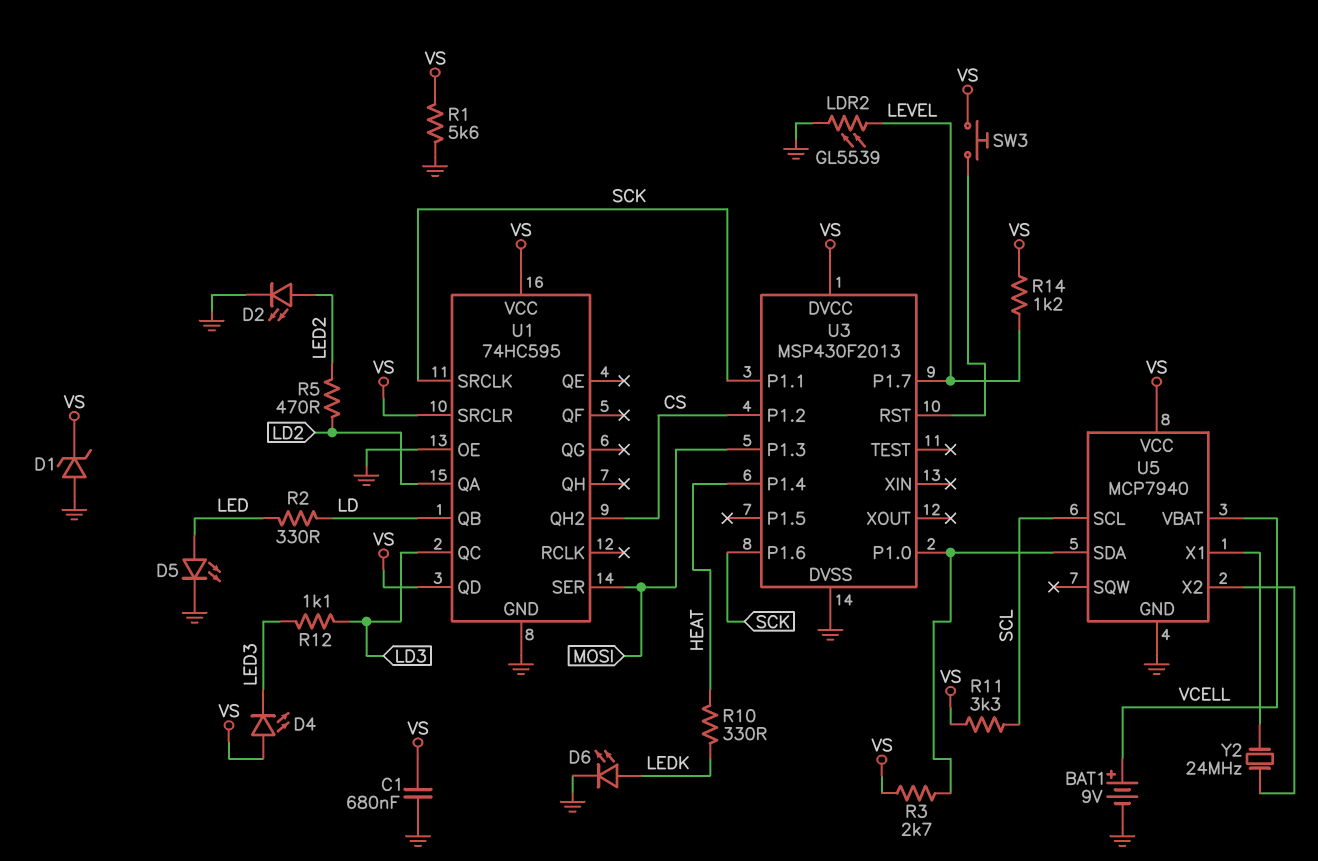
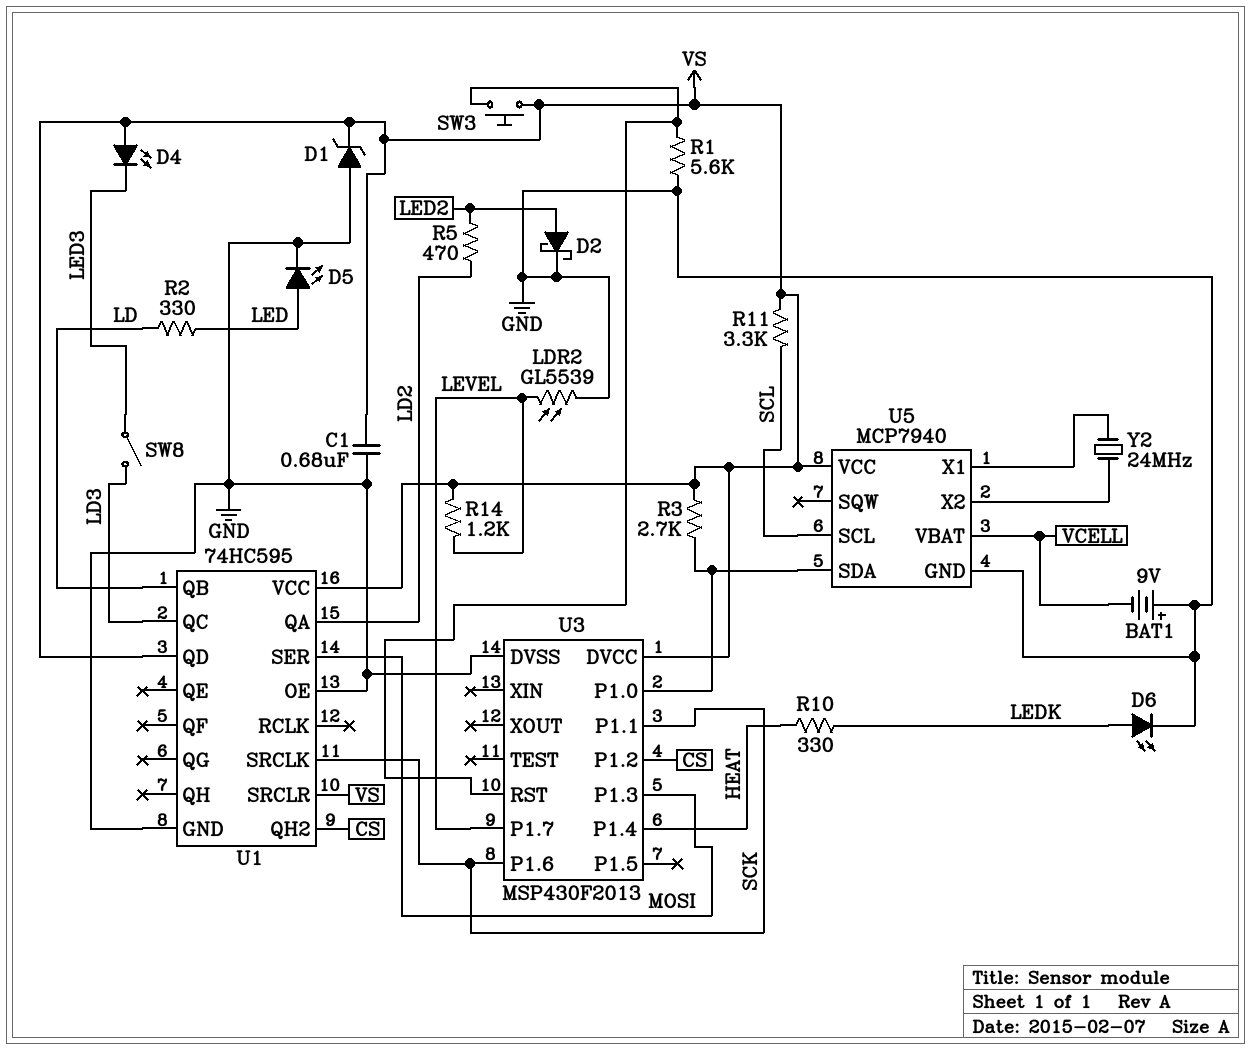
BAT1: 9V (plus VCELL, minus GND) -> 9V (plus GND, minus VCELL)
D2: LED (A LED2, K GND) -> schottky (A LED2, K GND)
R1: 5.6k (GND, VS) -> 5.6k (GND, U3/RST)
R12: 1.1k (LD3, LED3) -> none
SW8: none -> switch (LD3, LED3)

